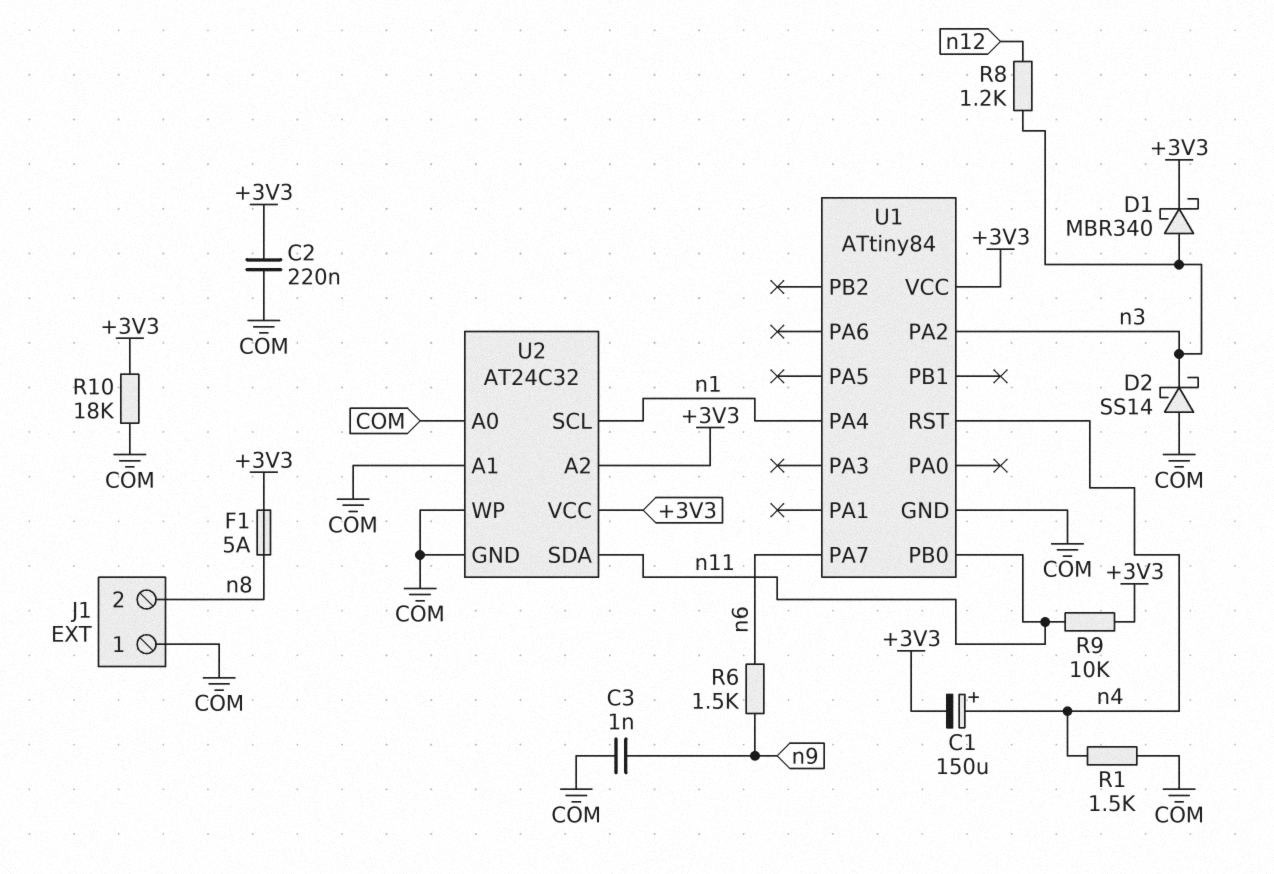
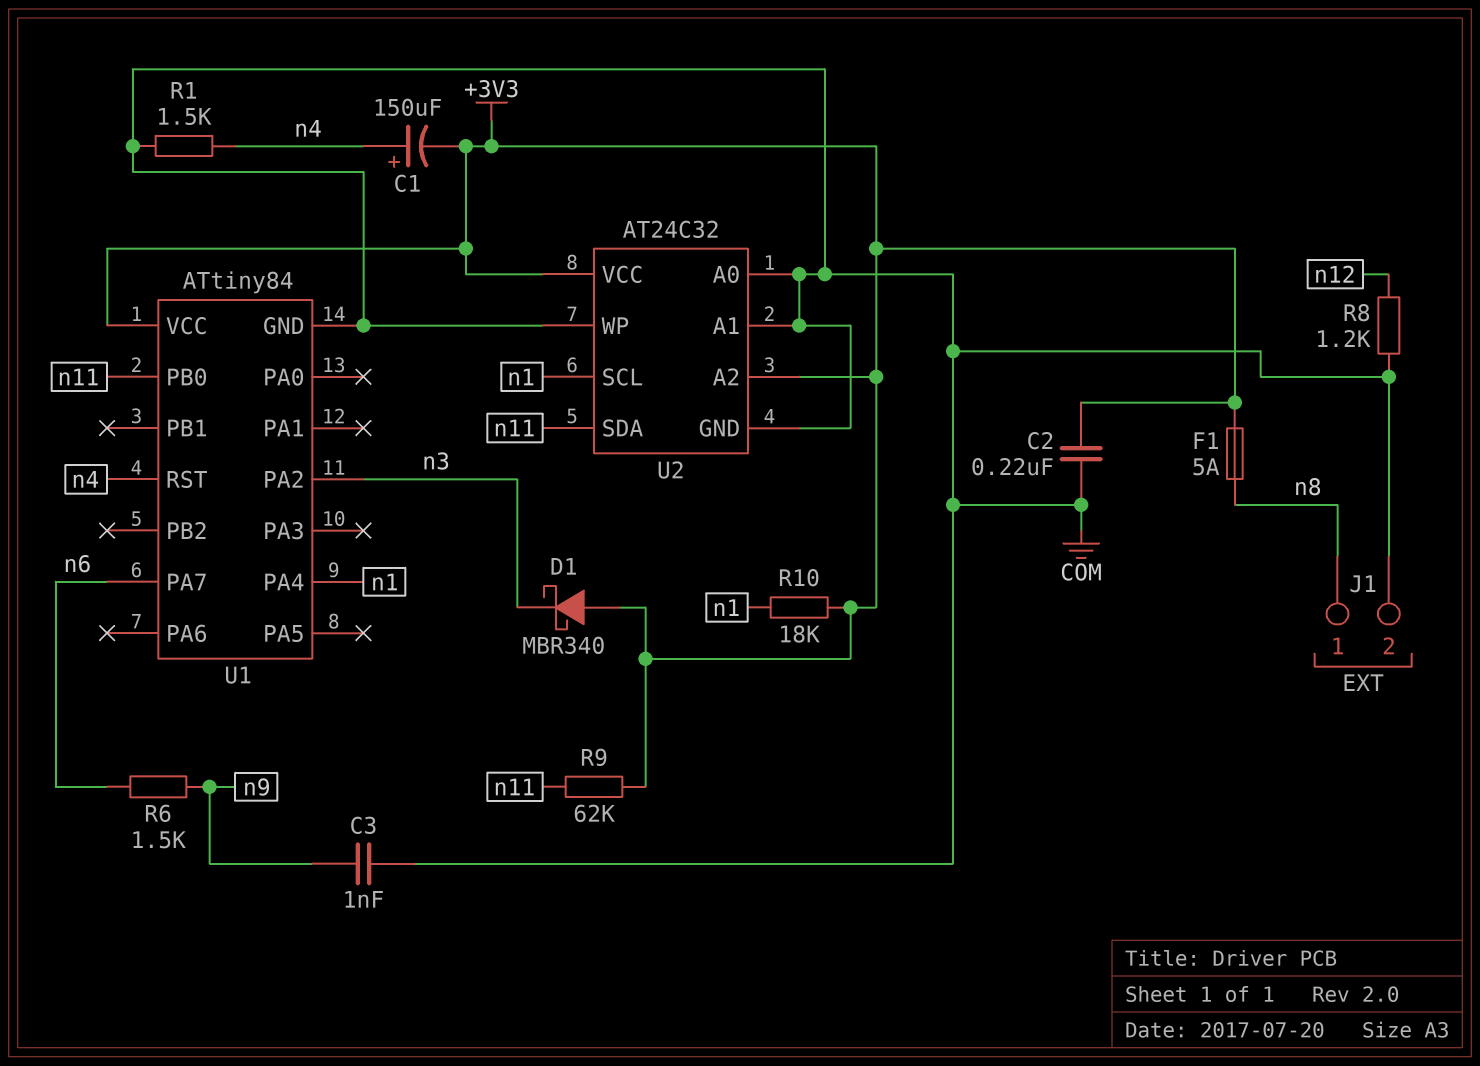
D1: schottky MBR340 (A n3, K +3V3) -> schottky MBR340 (A +3V3, K n3)
D2: schottky SS14 (A COM, K n3) -> none
J1 pin 1: COM -> n8
J1 pin 2: n8 -> COM
R8: 1.2k (n3, n12) -> 1.2k (COM, n12)
R9: 10k (+3V3, n11) -> 62k (+3V3, n11)
R10: 18k (+3V3, COM) -> 18k (+3V3, n1)

